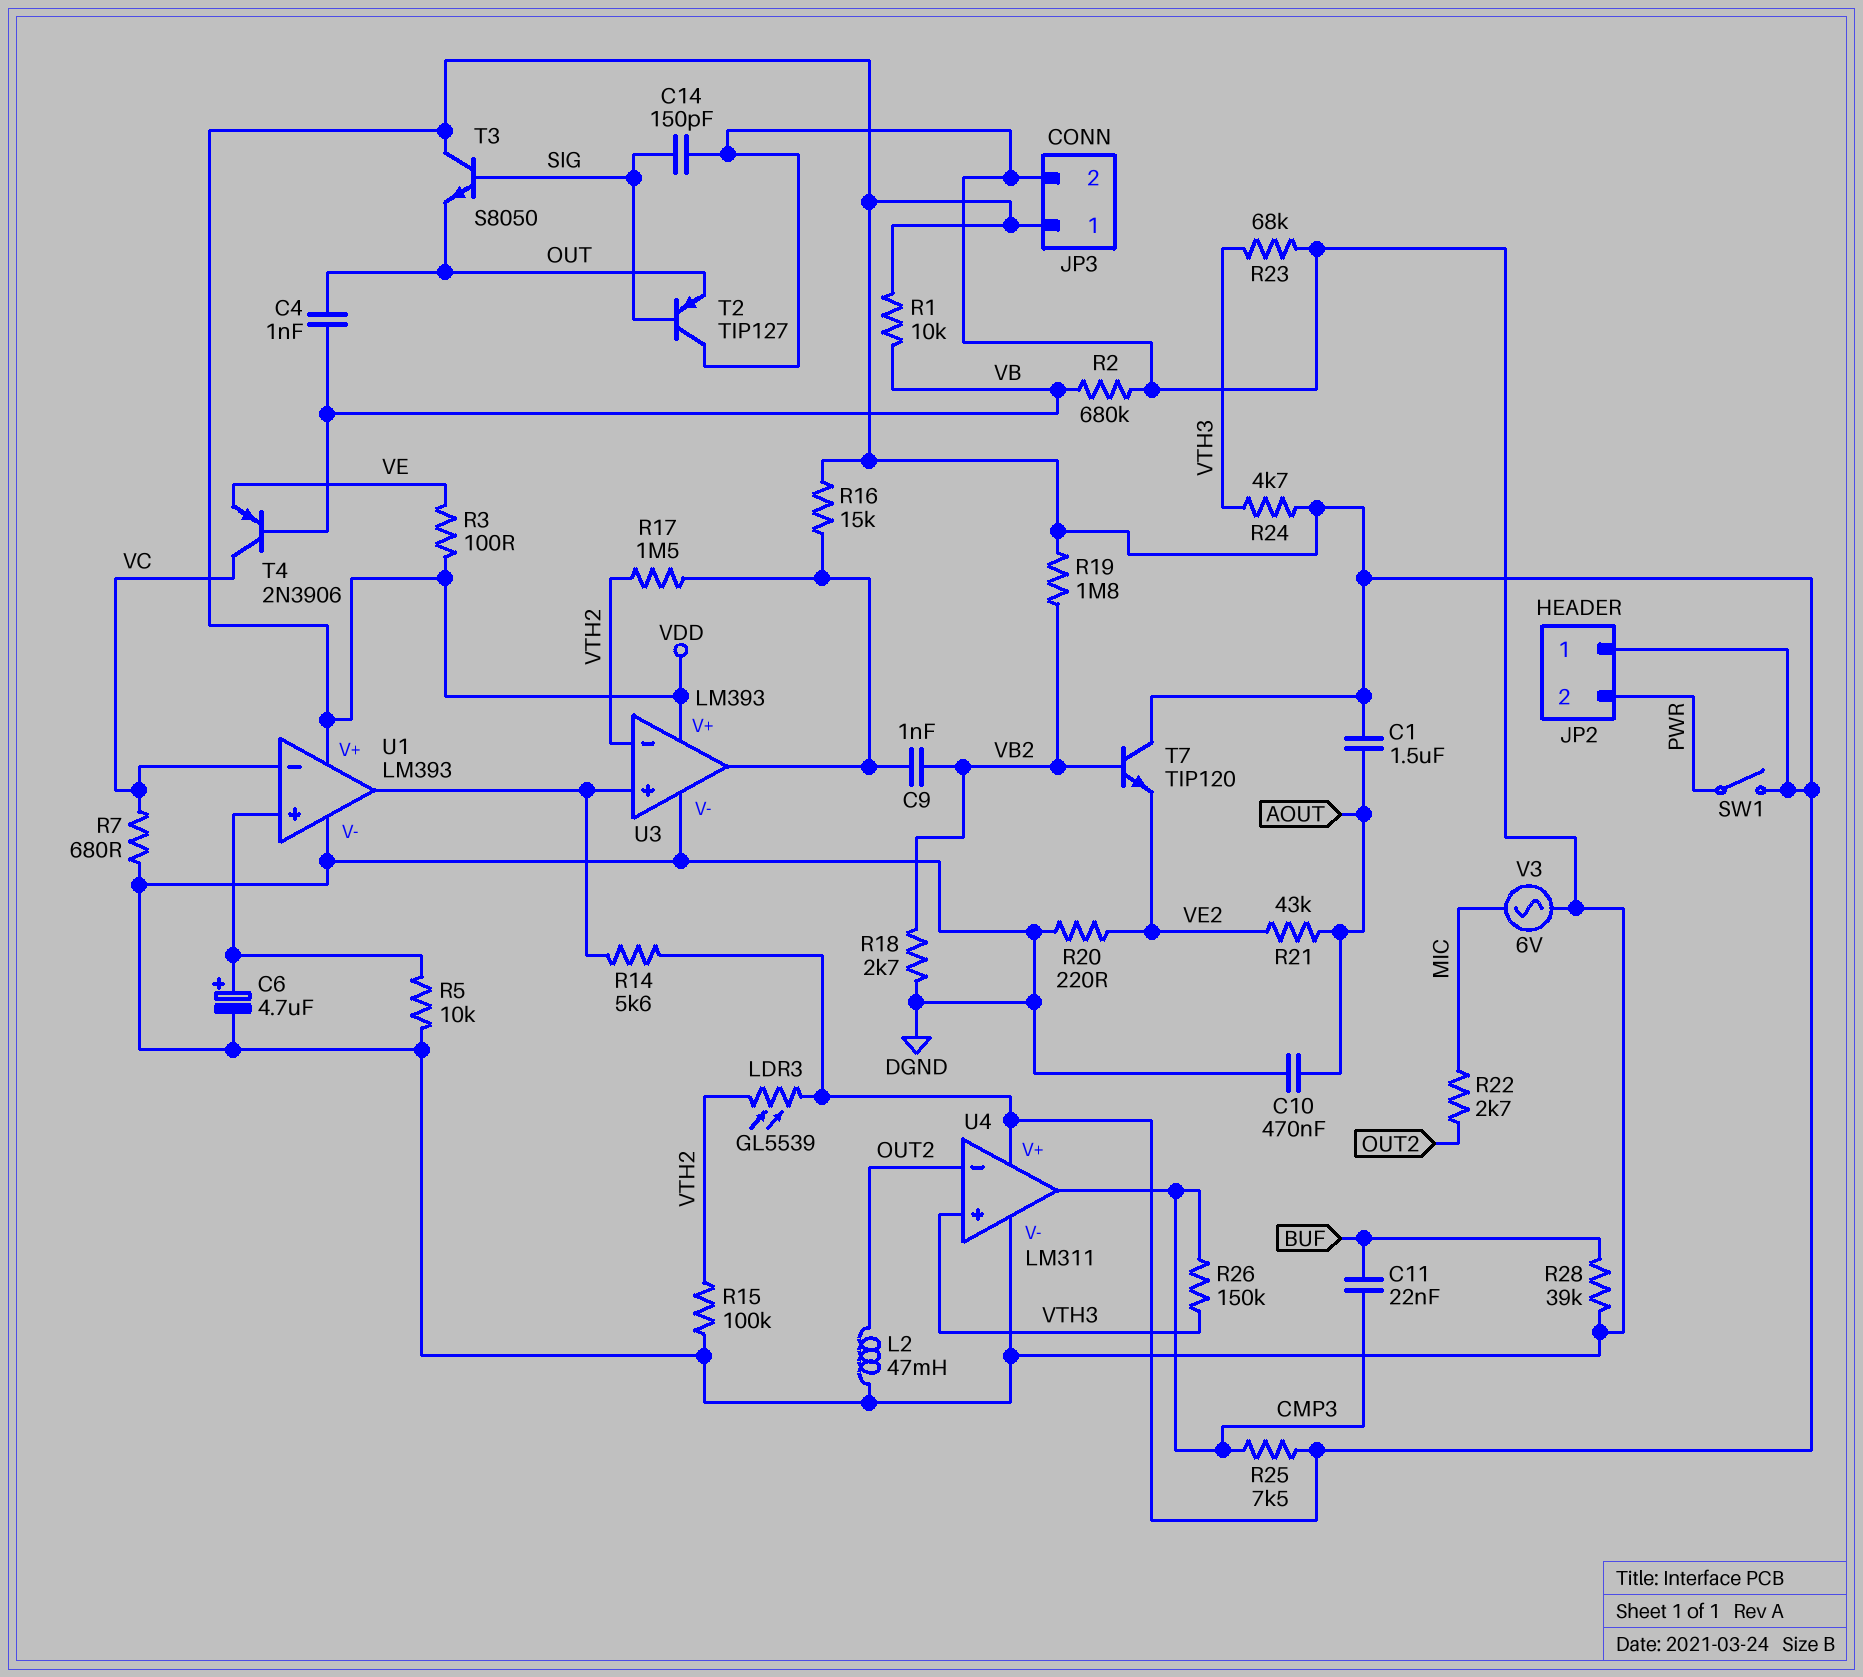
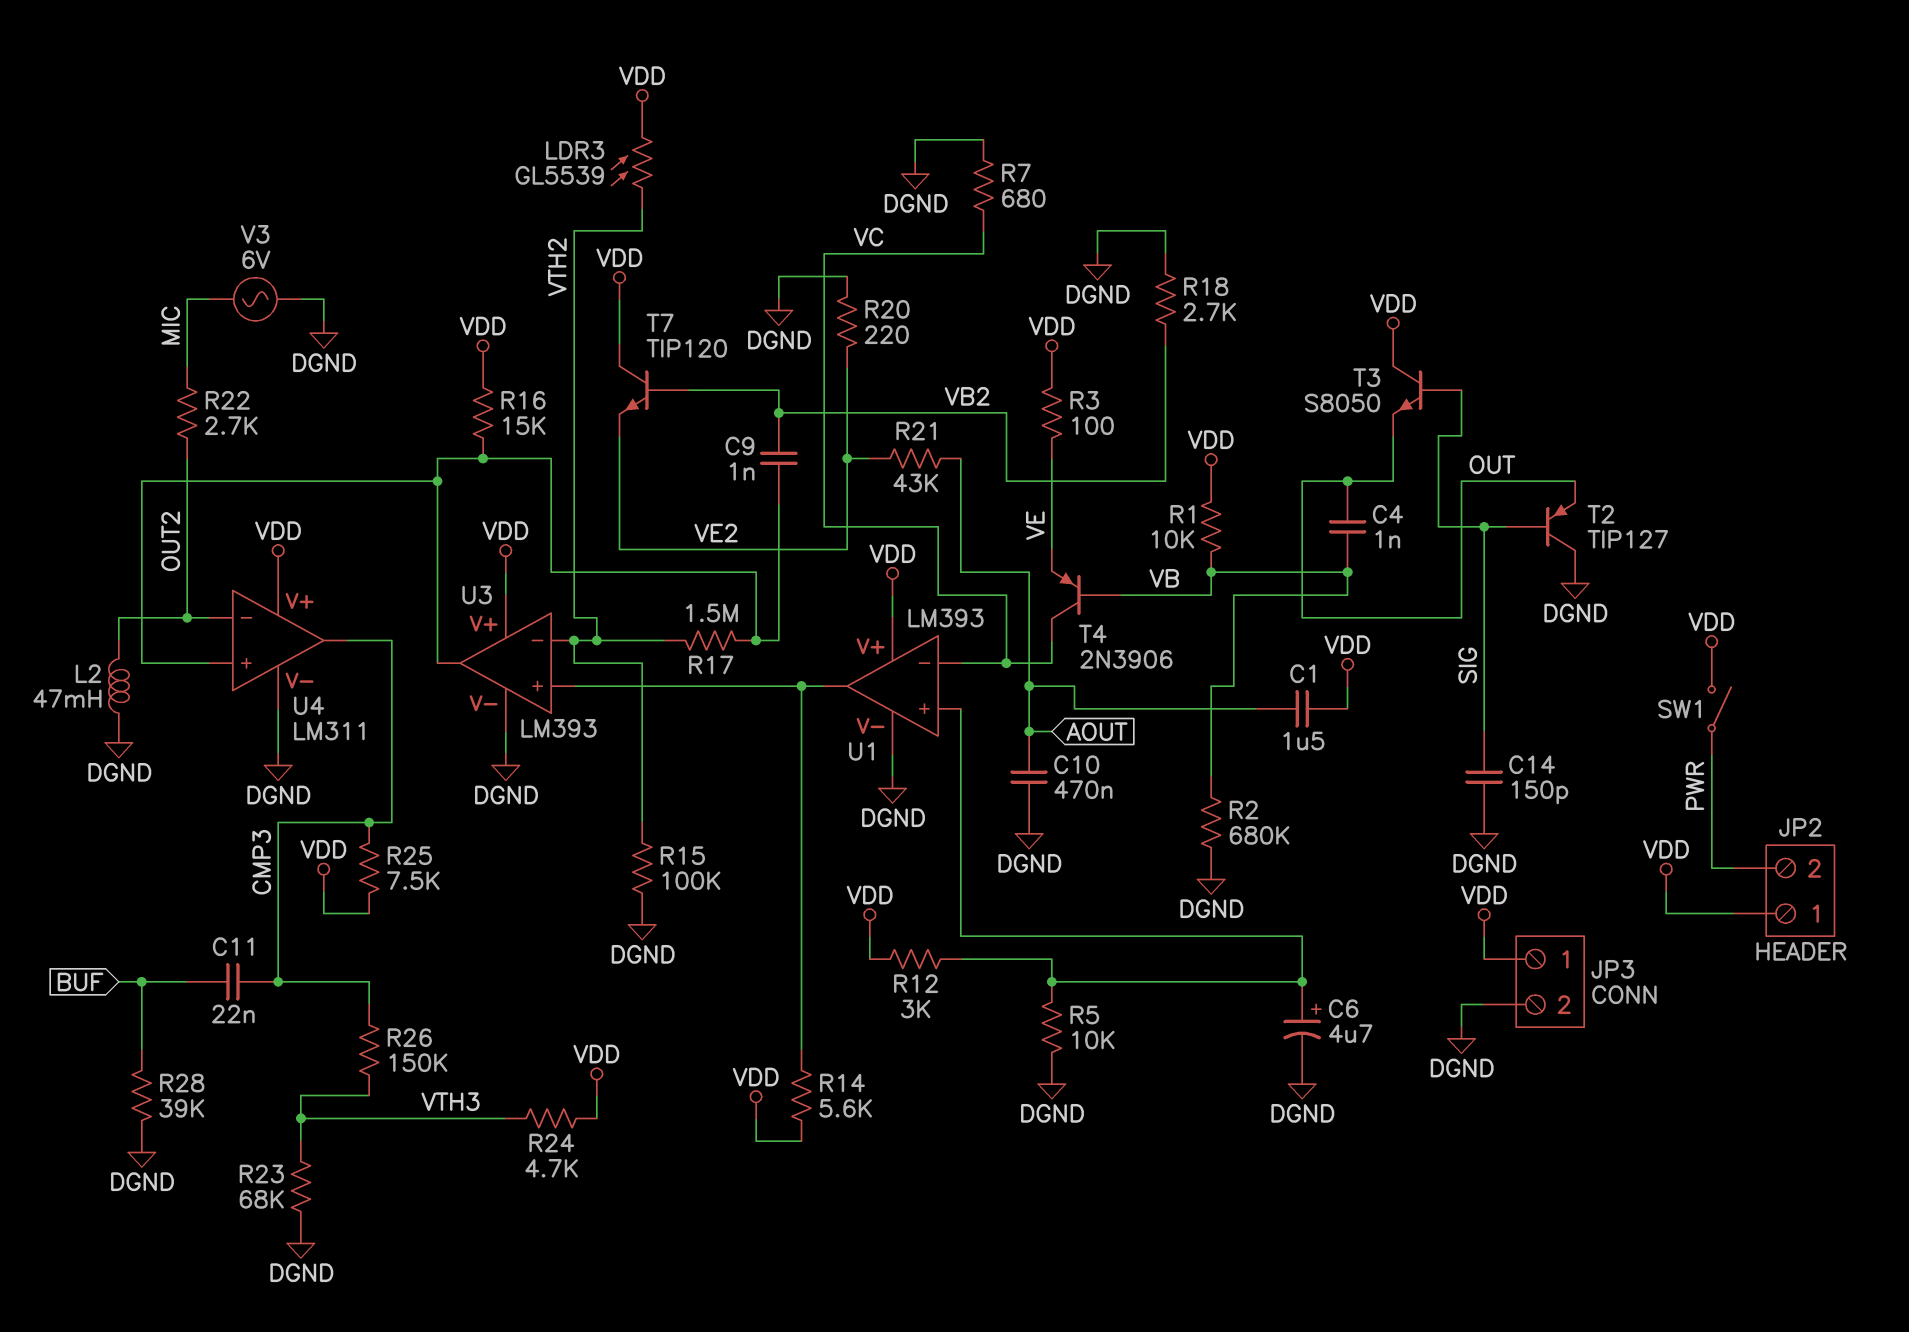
R12: none -> 3k (U1/in+, VDD)
R19: 1.8M (VB2, VDD) -> none
U4 pin in+: VTH3 -> U3/out

